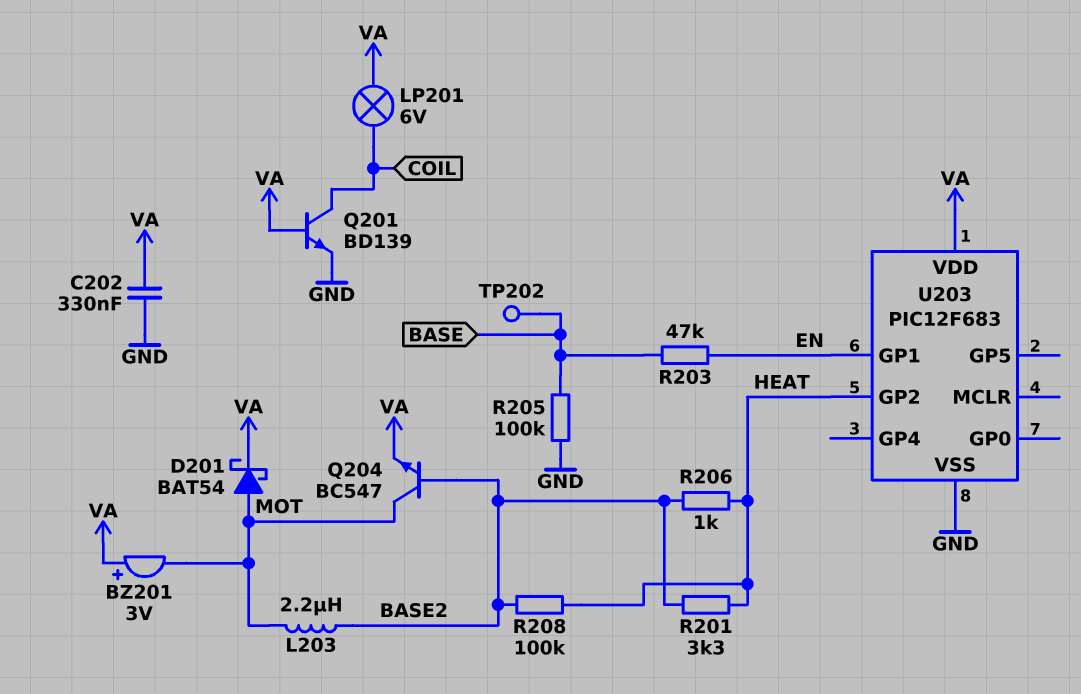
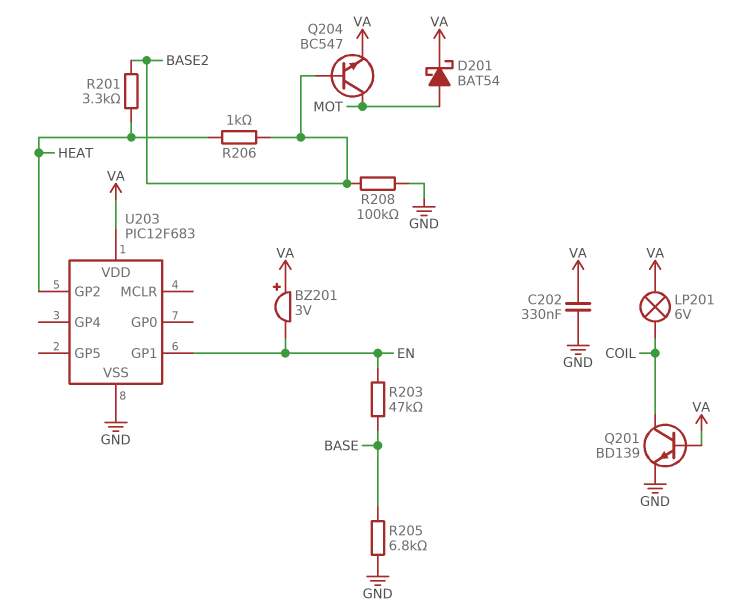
BZ201: buzzer 3V (plus VA, minus MOT) -> buzzer 3V (plus VA, minus EN)
L203: 2.2uH (BASE2, MOT) -> none
R205: 100k (BASE, GND) -> 6.8k (BASE, GND)
R208: 100k (BASE2, HEAT) -> 100k (BASE2, GND)
TP202: test point (BASE) -> none

